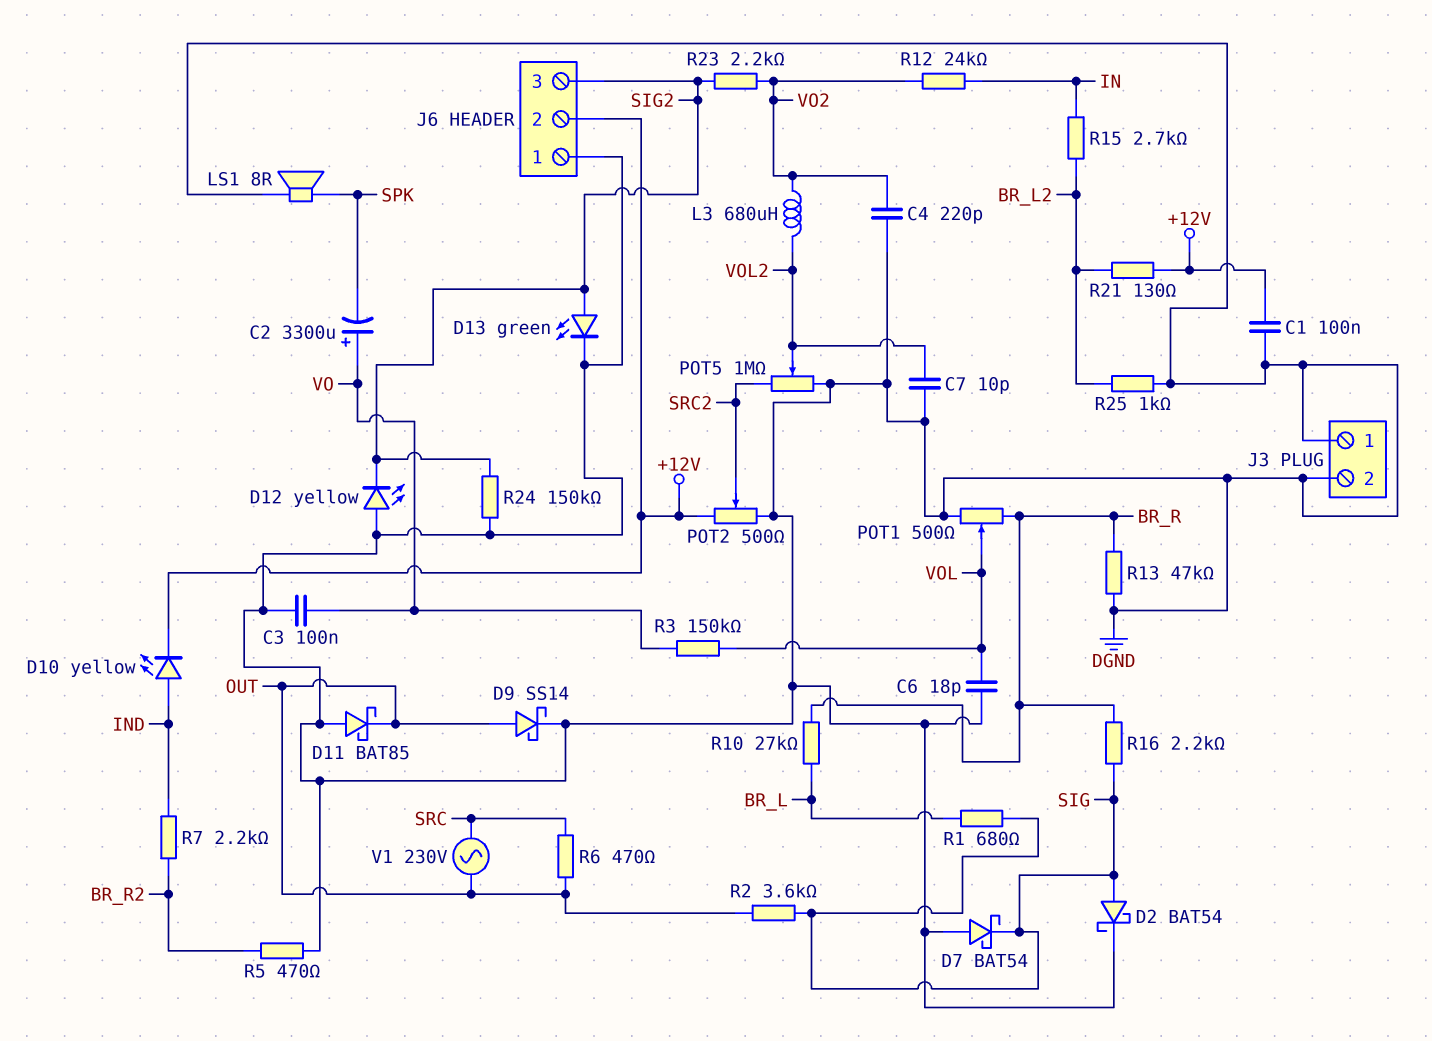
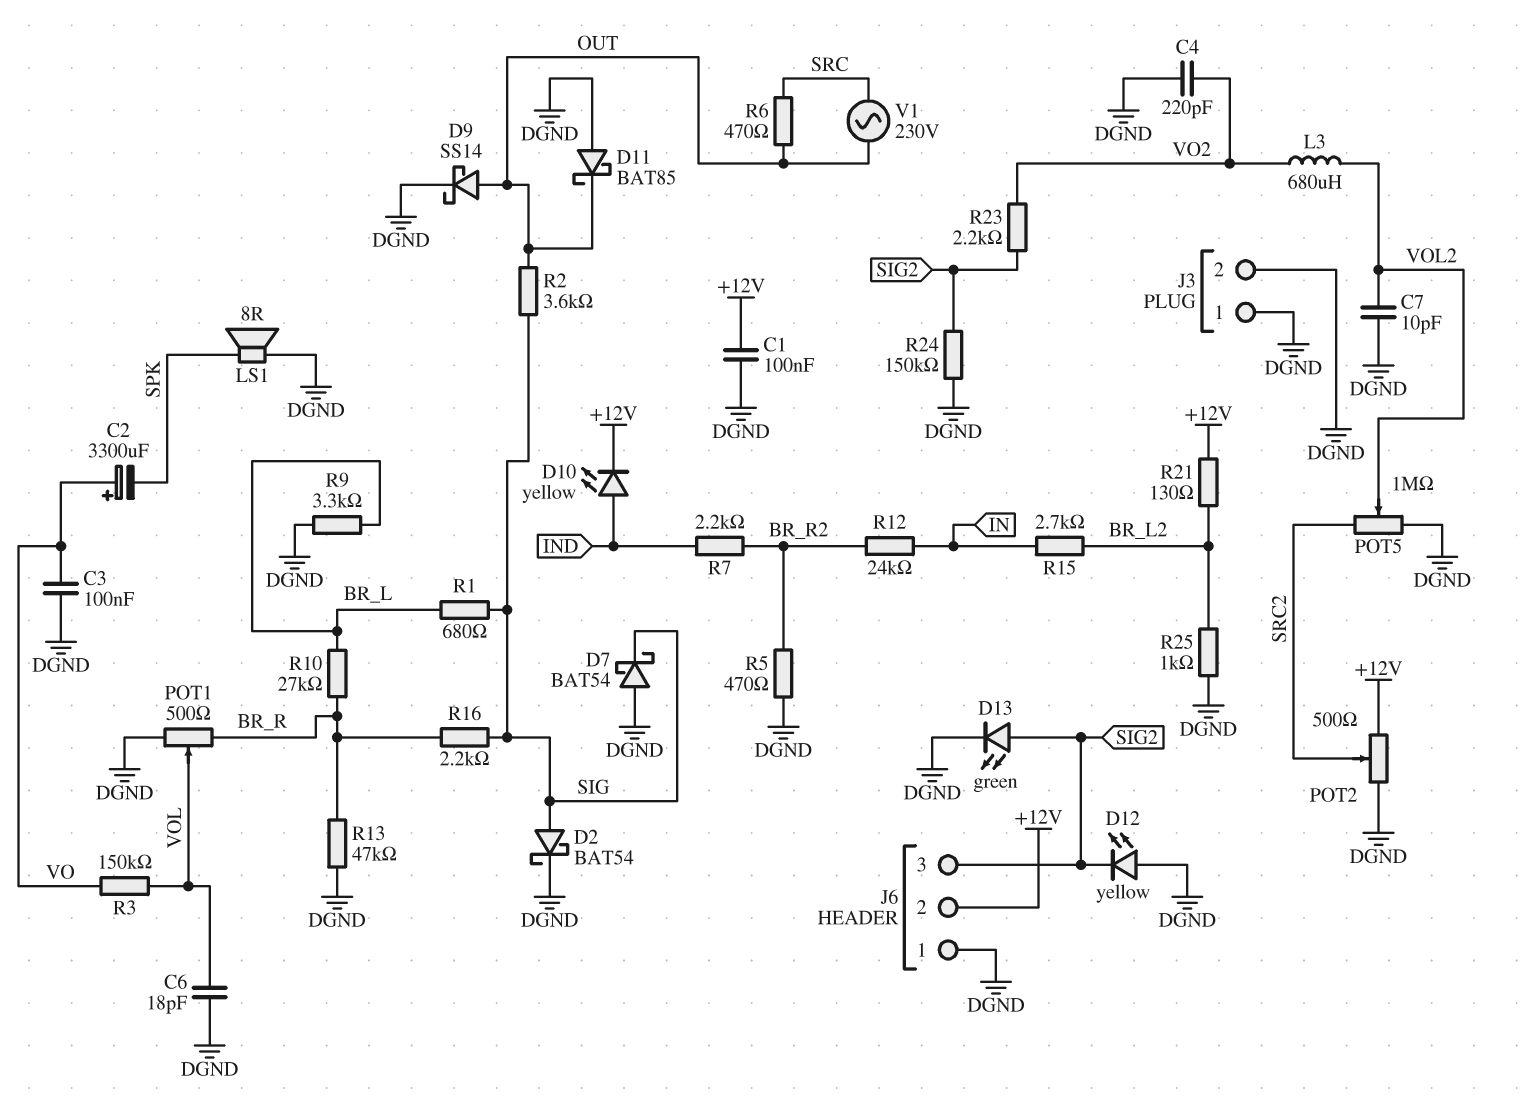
R9: none -> 3.3k (BR_L, DGND)
R12: 24k (IN, VO2) -> 24k (BR_R2, IN)

